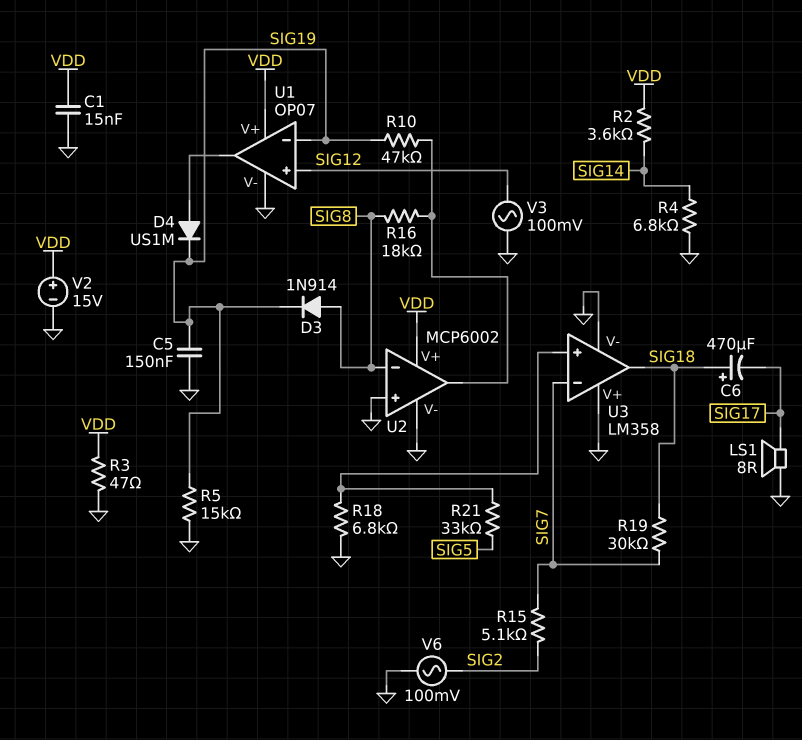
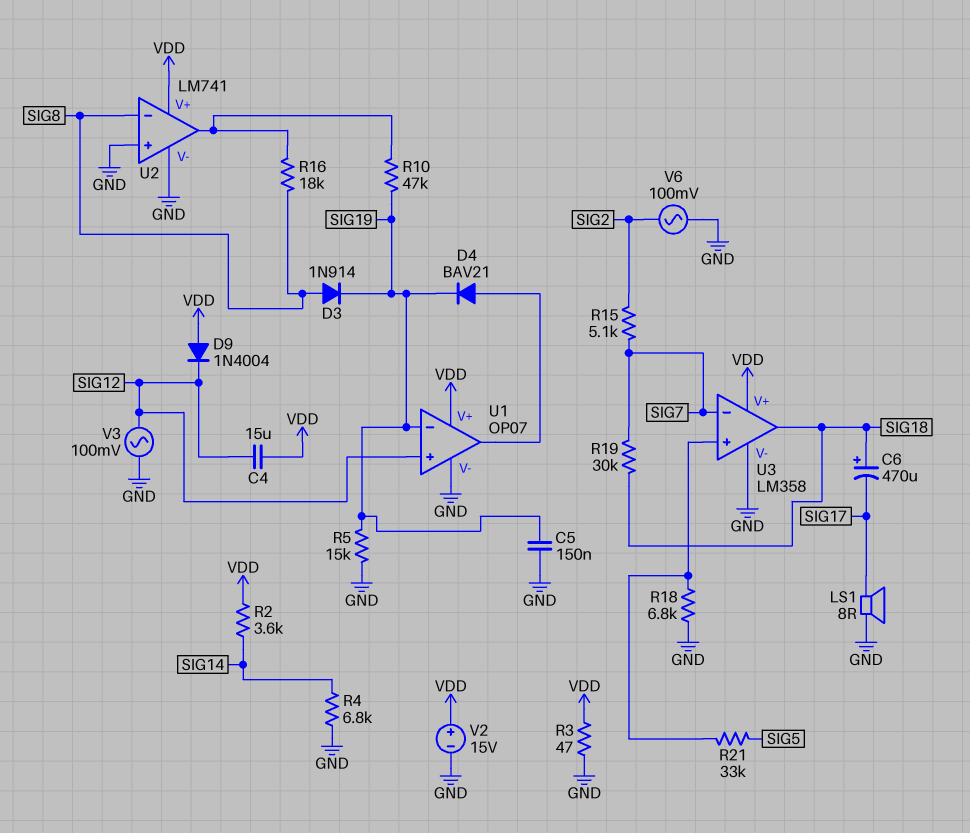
C1: 15nF (GND, VDD) -> none
C4: none -> 15uF (SIG12, VDD)
D4: diode US1M (A U1/out, K SIG19) -> diode BAV21 (A U1/out, K SIG19)
D9: none -> diode 1N4004 (A VDD, K SIG12)
U2: MCP6002 -> LM741
U3 pin V+: GND -> VDD

